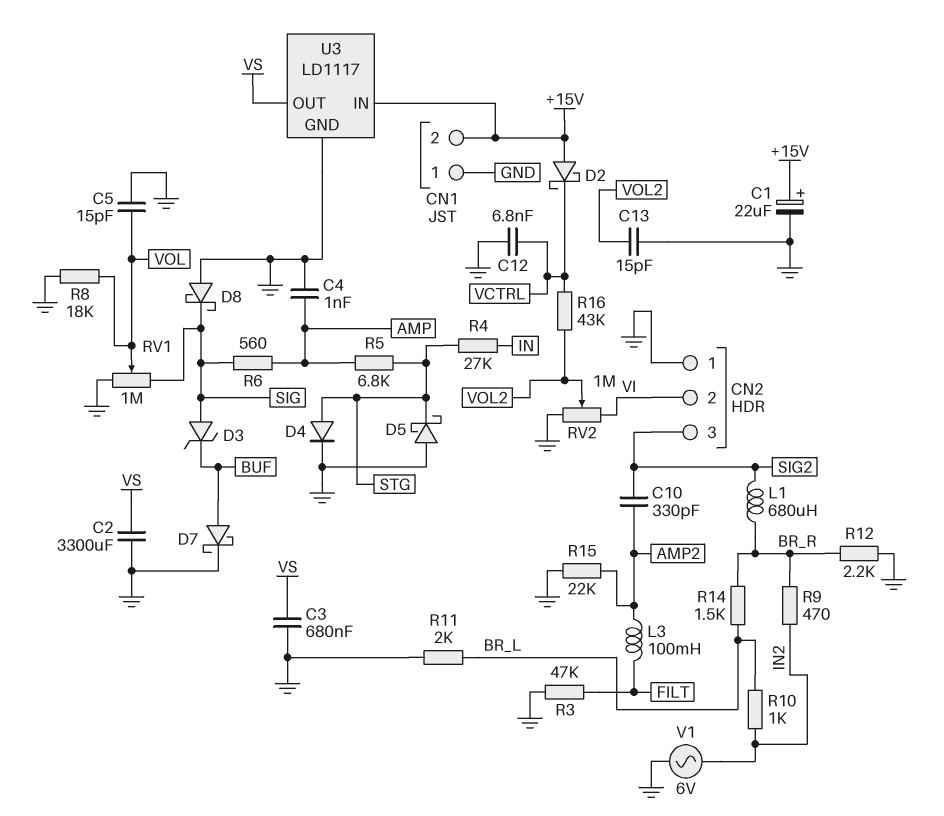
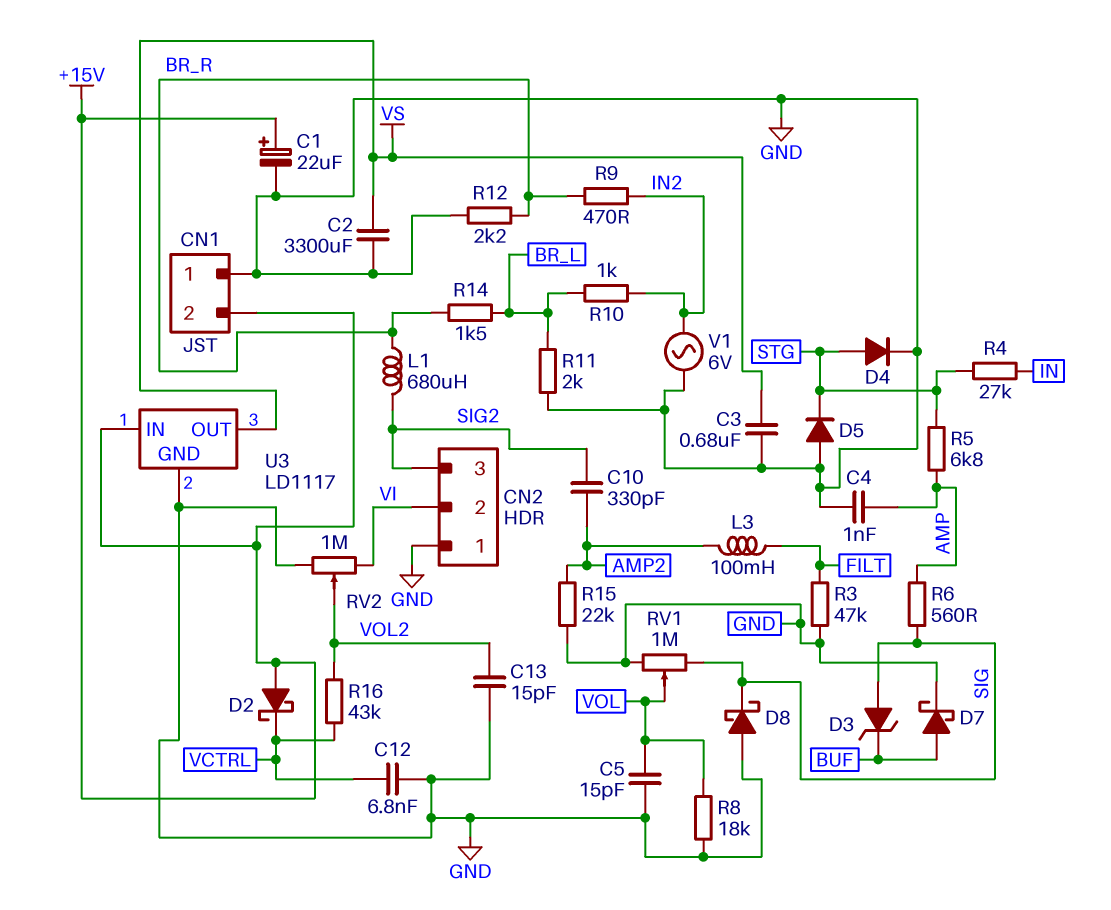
D5: schottky (A GND, K STG) -> diode (A GND, K STG)

